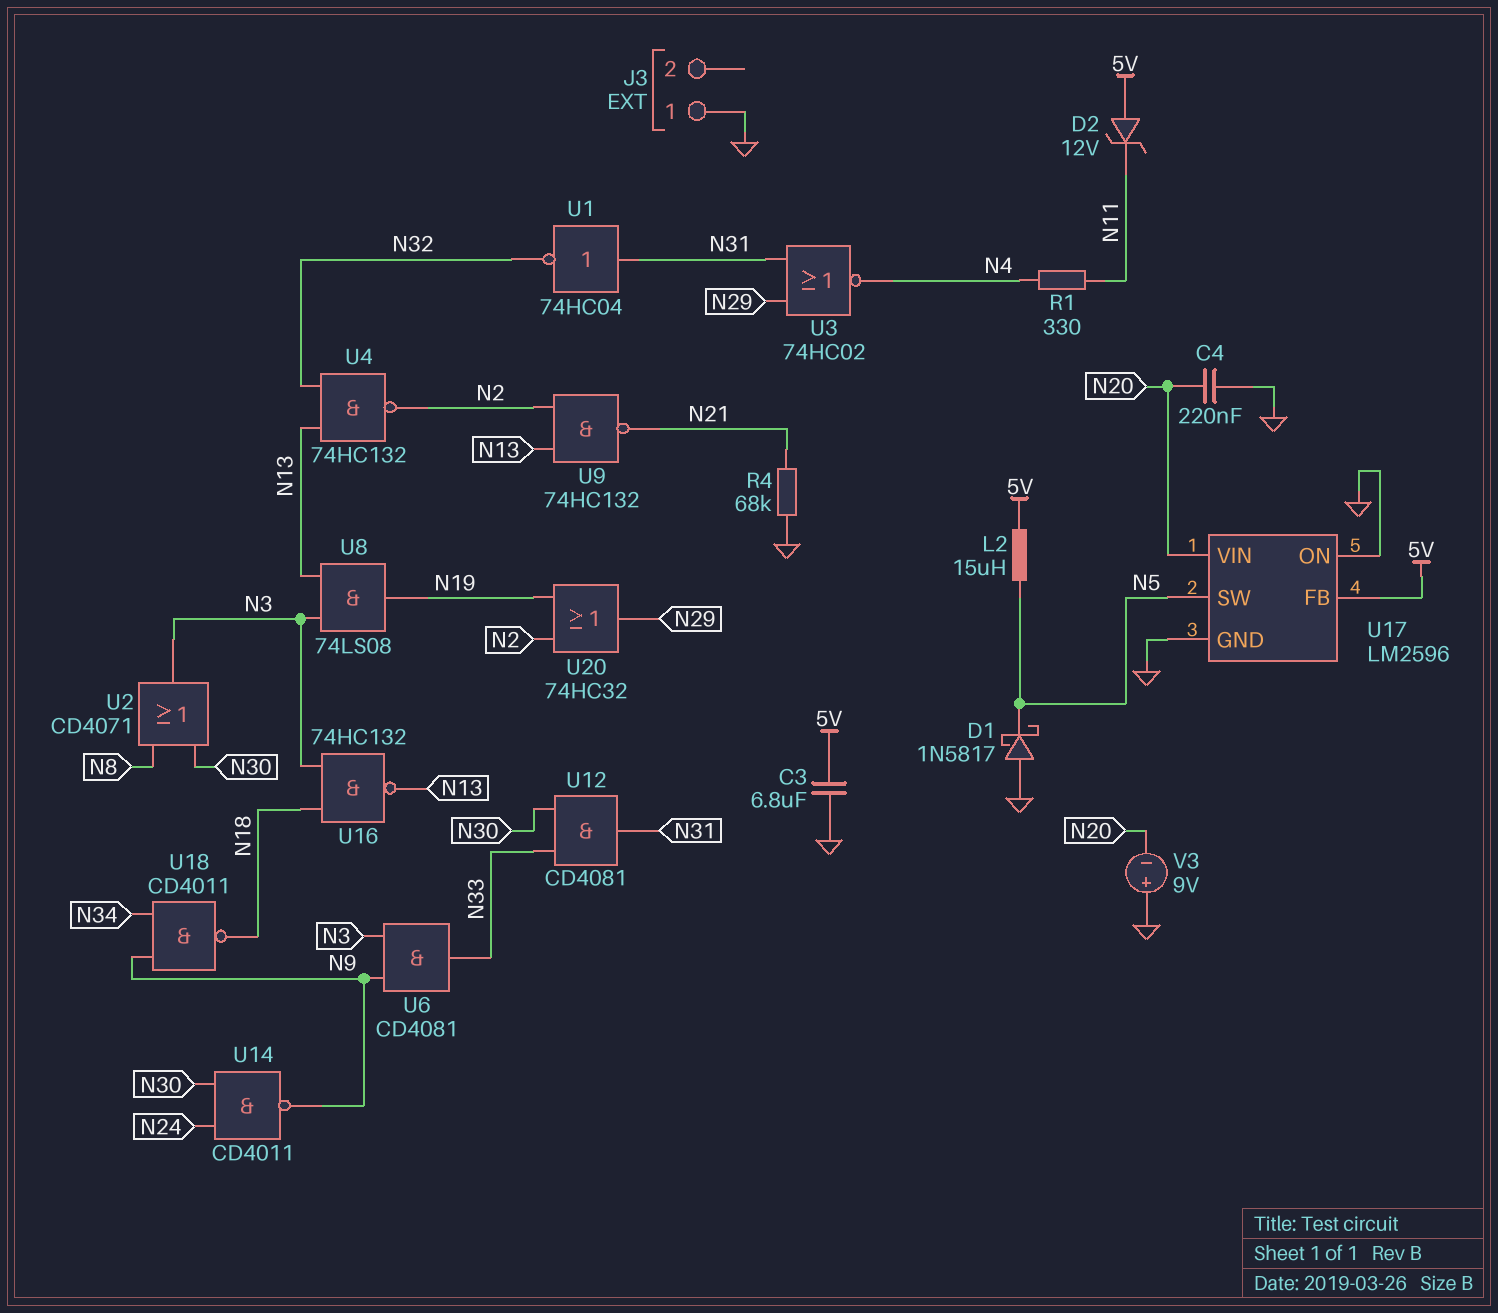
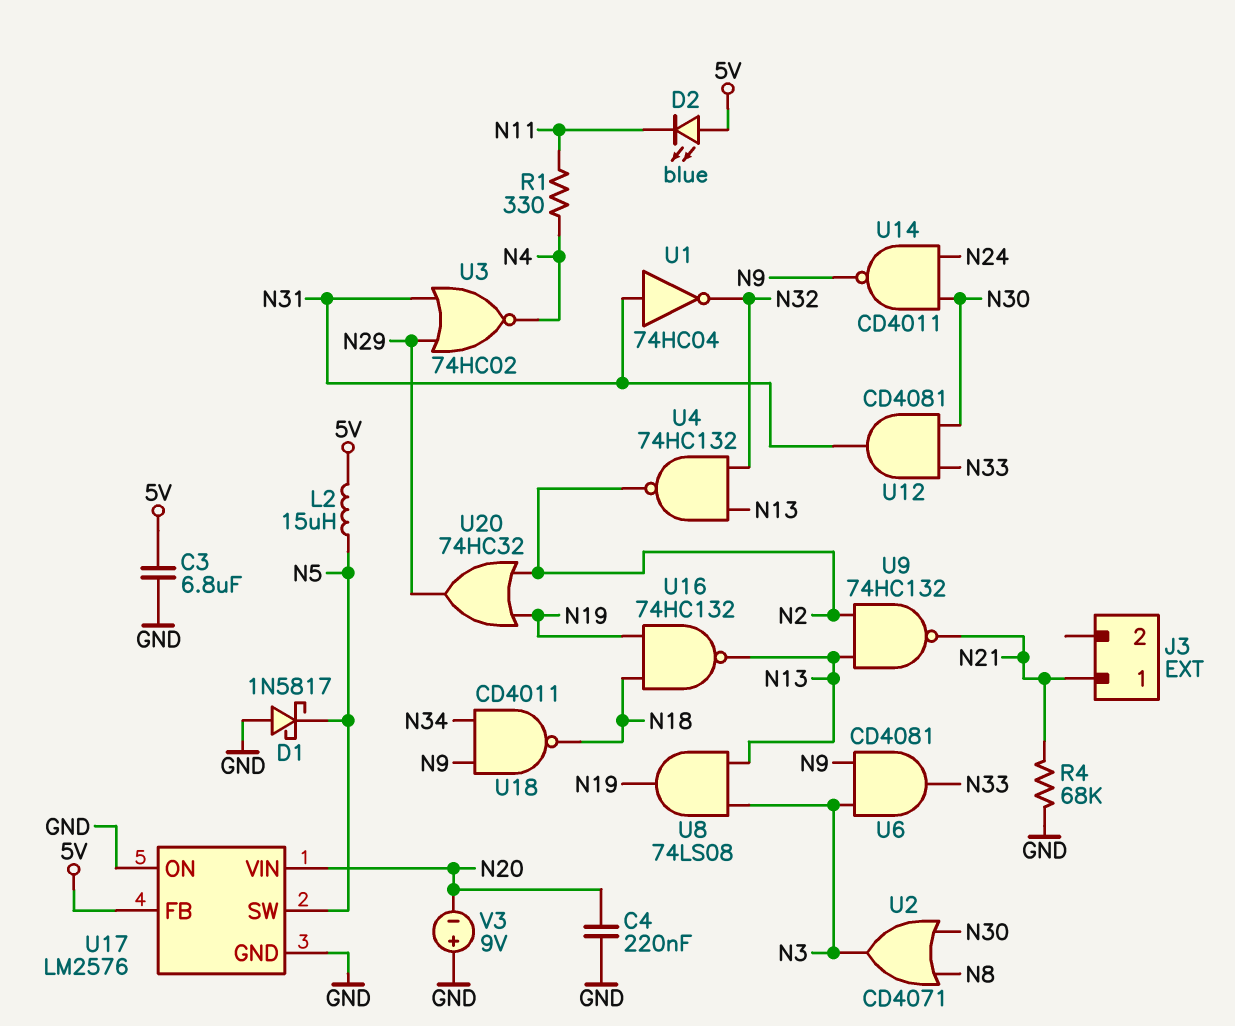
D2: zener 12V (A 5V, K N11) -> LED blue (A 5V, K N11)
J3 pin 1: GND -> N21
U16: NAND 74HC132 (in N3, in N18, out N13) -> NAND 74HC132 (in N18, in N19, out N13)
U17: LM2596 -> LM2576

